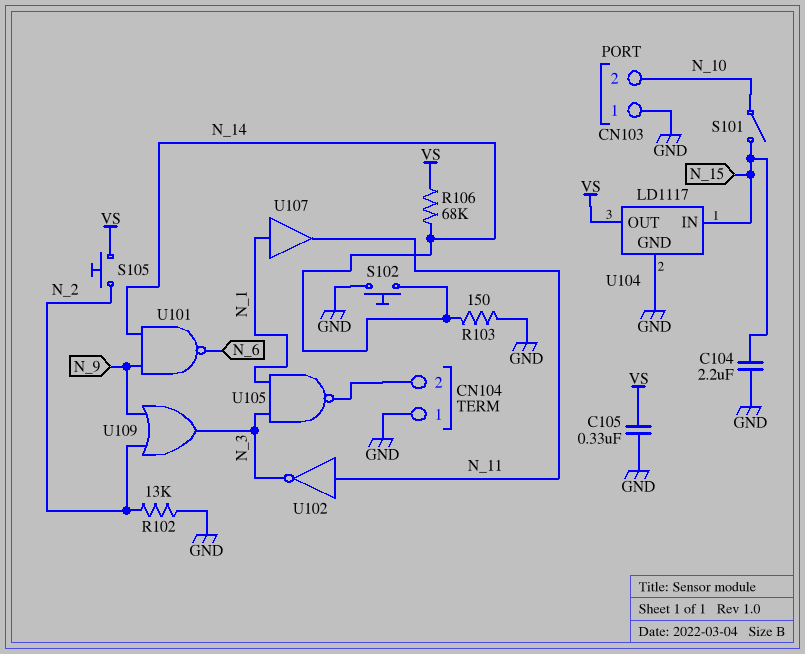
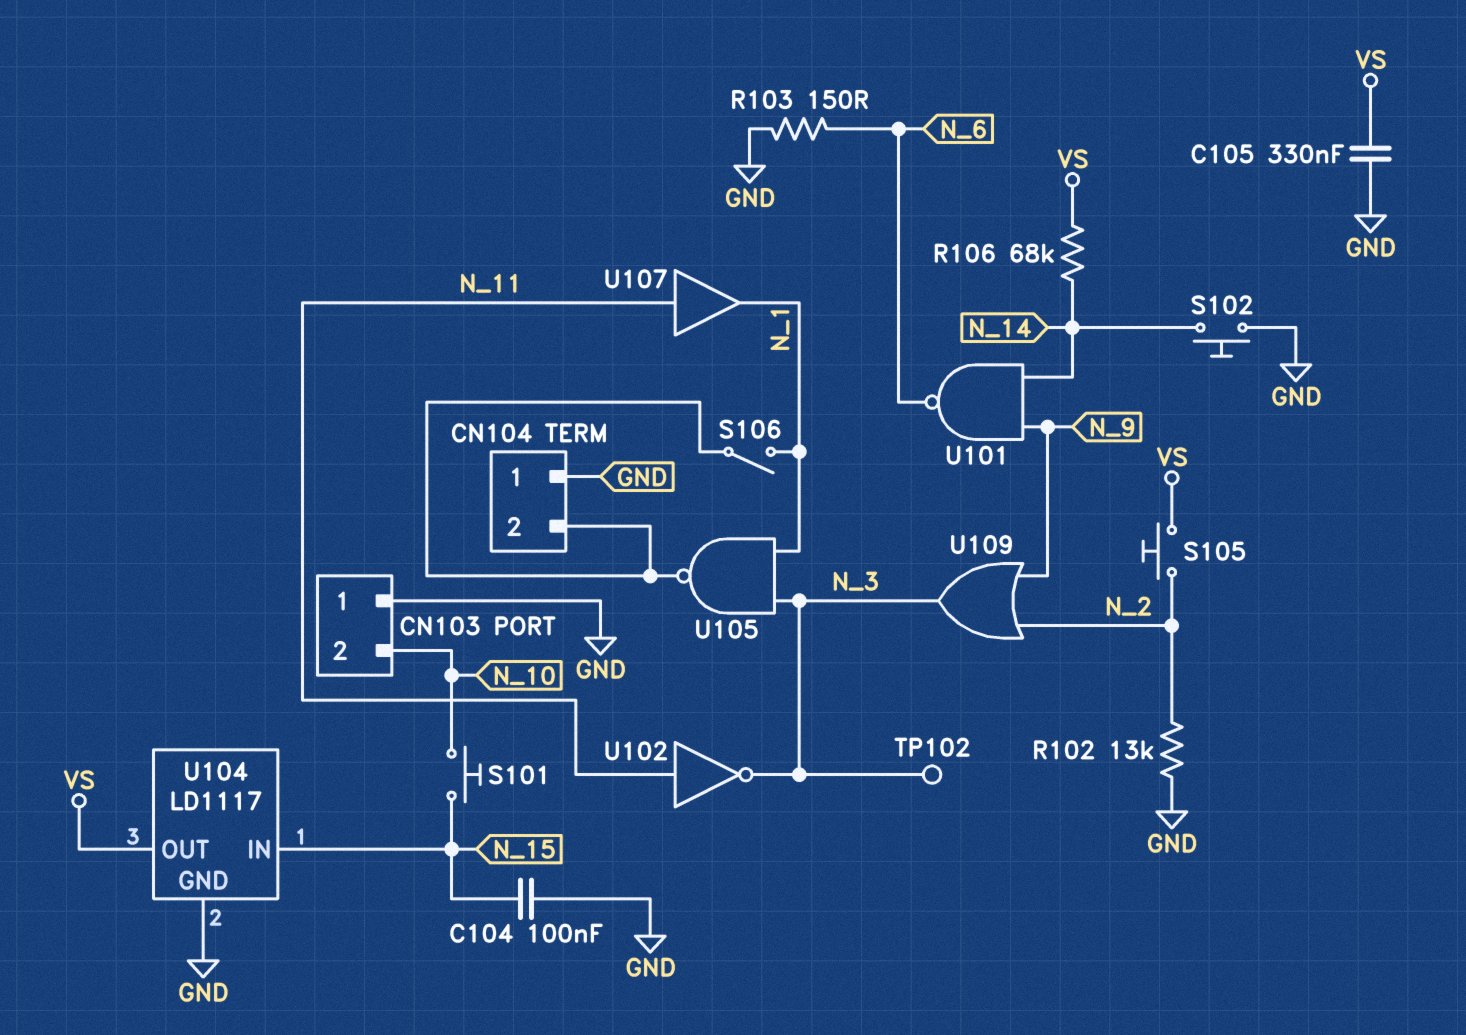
C104: 2.2uF (GND, N_15) -> 100nF (GND, N_15)
R103: 150 (GND, N_14) -> 150 (GND, N_6)
S101: switch (N_10, N_15) -> button (N_10, N_15)
S106: none -> switch (CN104/2, N_1)
TP102: none -> test point (N_3)
U107: buffer (in N_1, out N_11) -> buffer (in N_11, out N_1)

